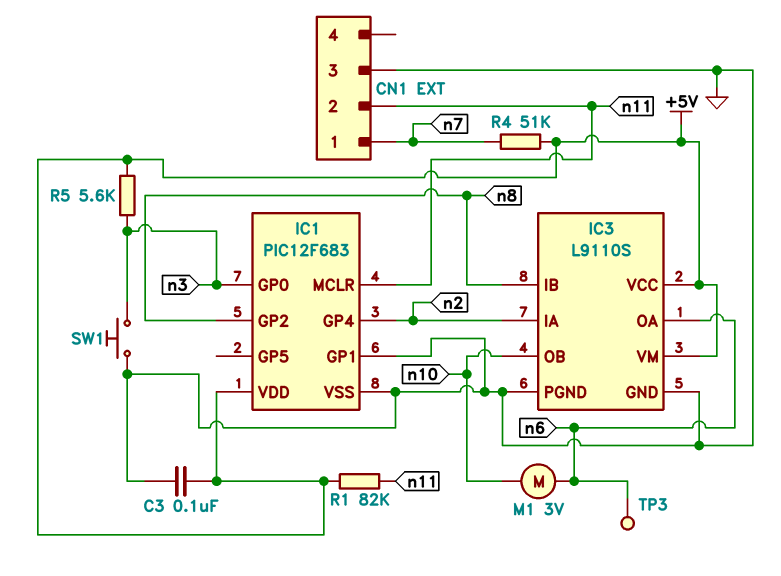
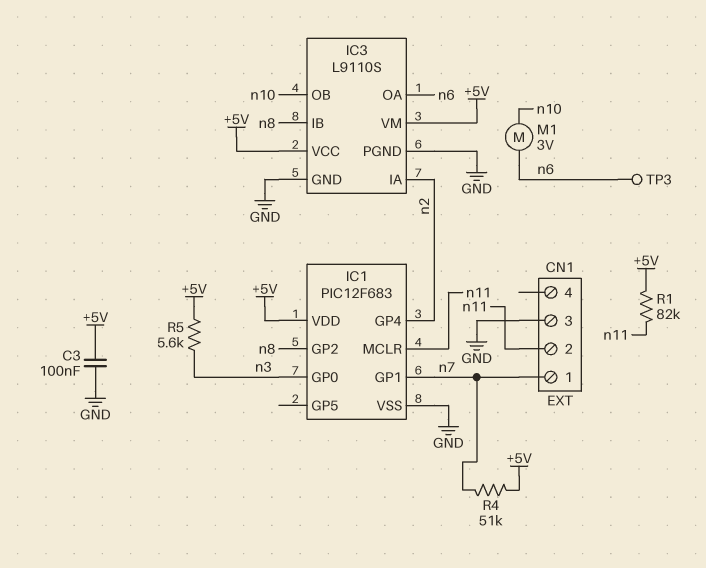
IC1 pin GP1: GND -> n7
SW1: button (GND, n3) -> none

